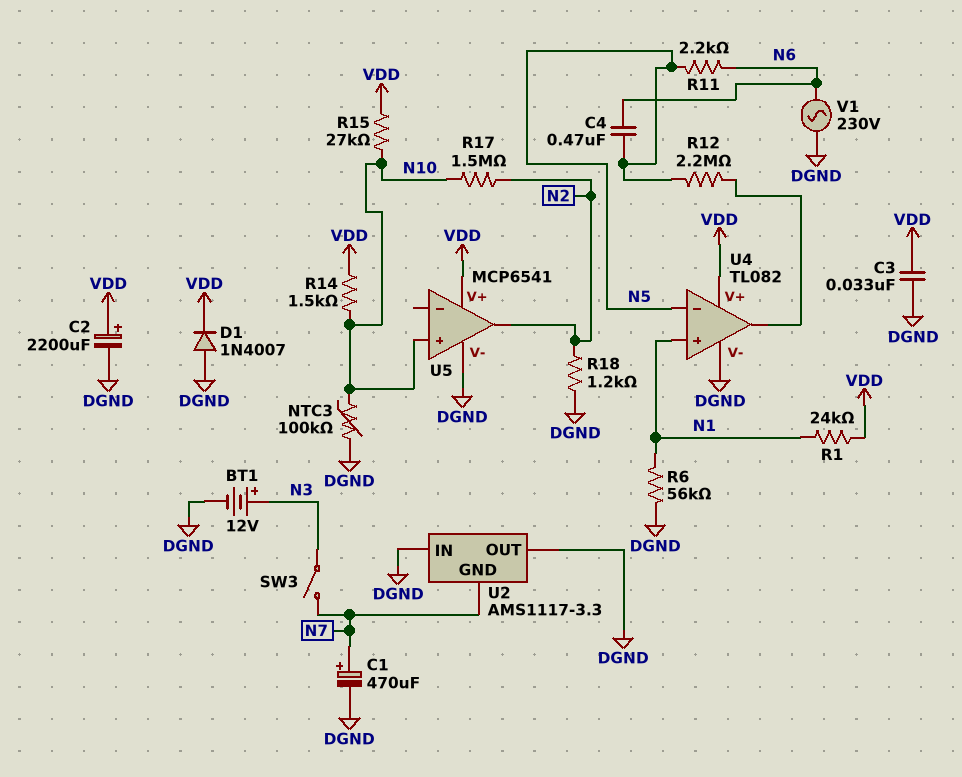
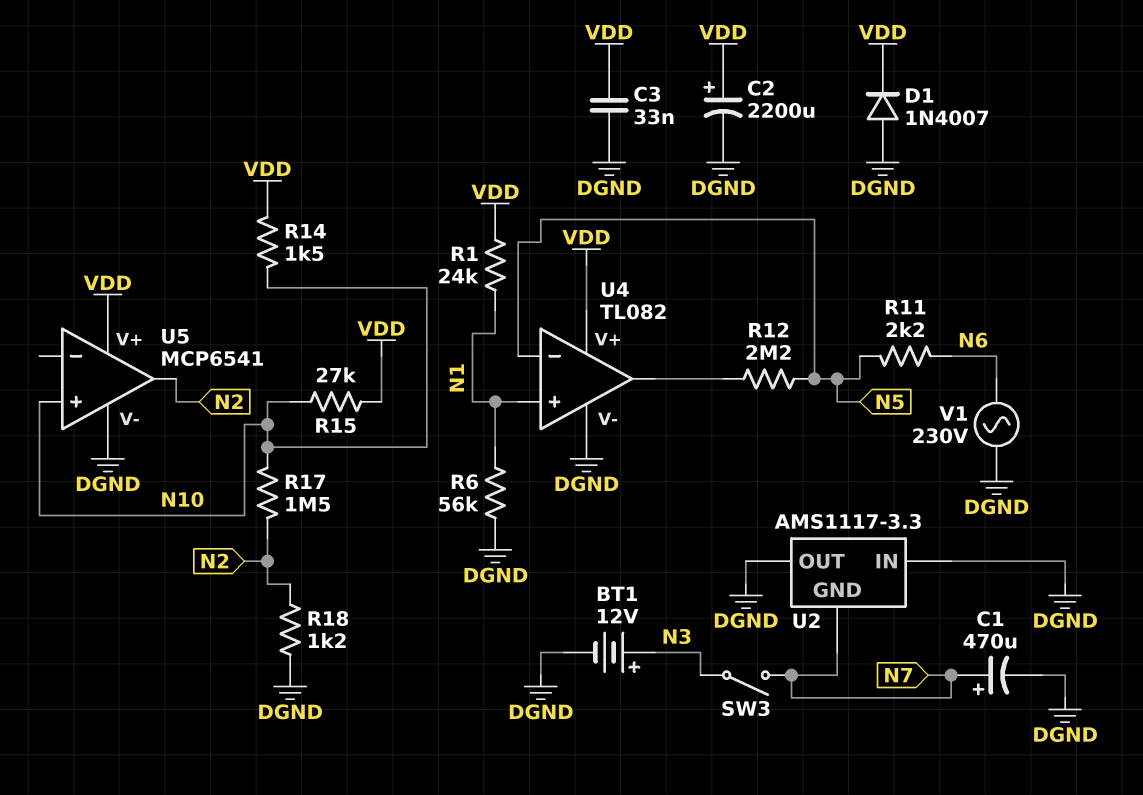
C4: 470nF (N5, N6) -> none
NTC3: 100k (DGND, N10) -> none

